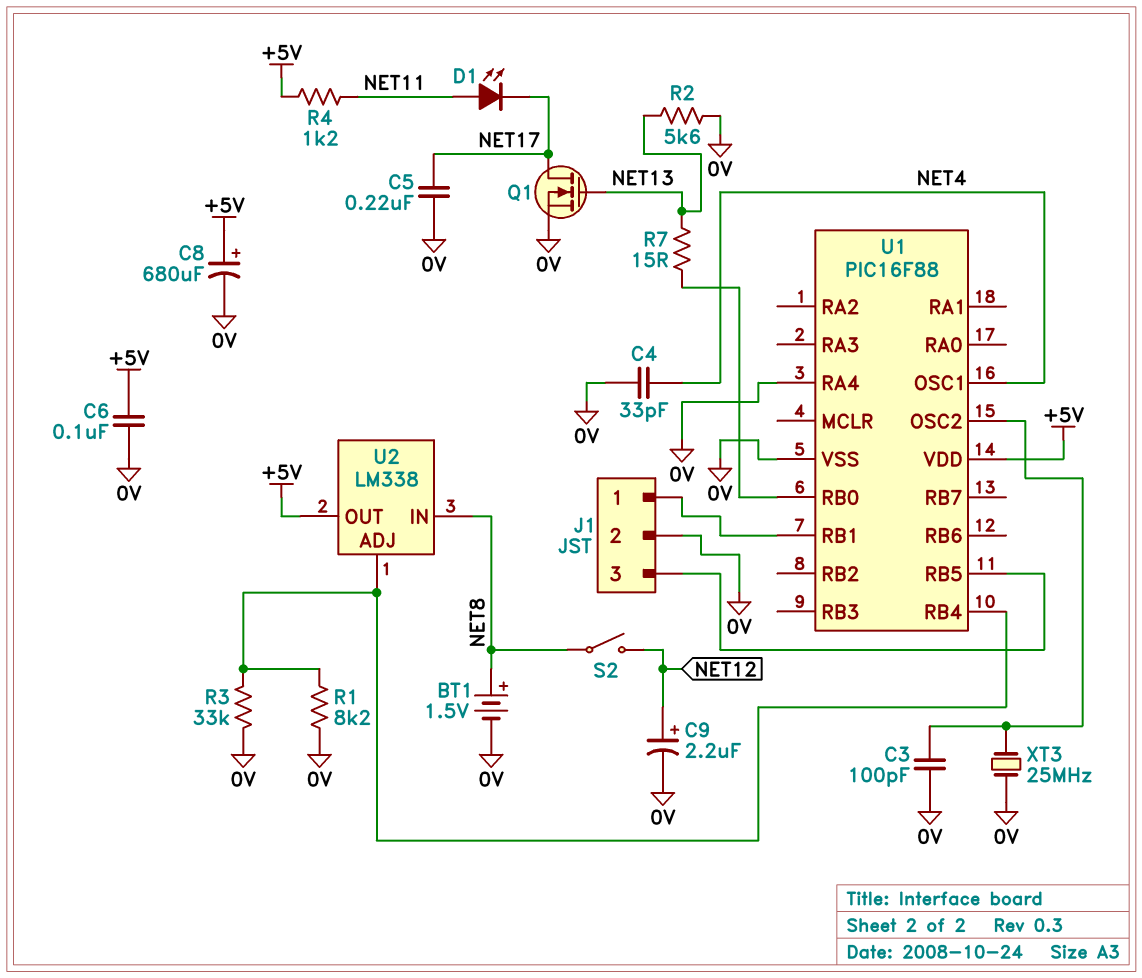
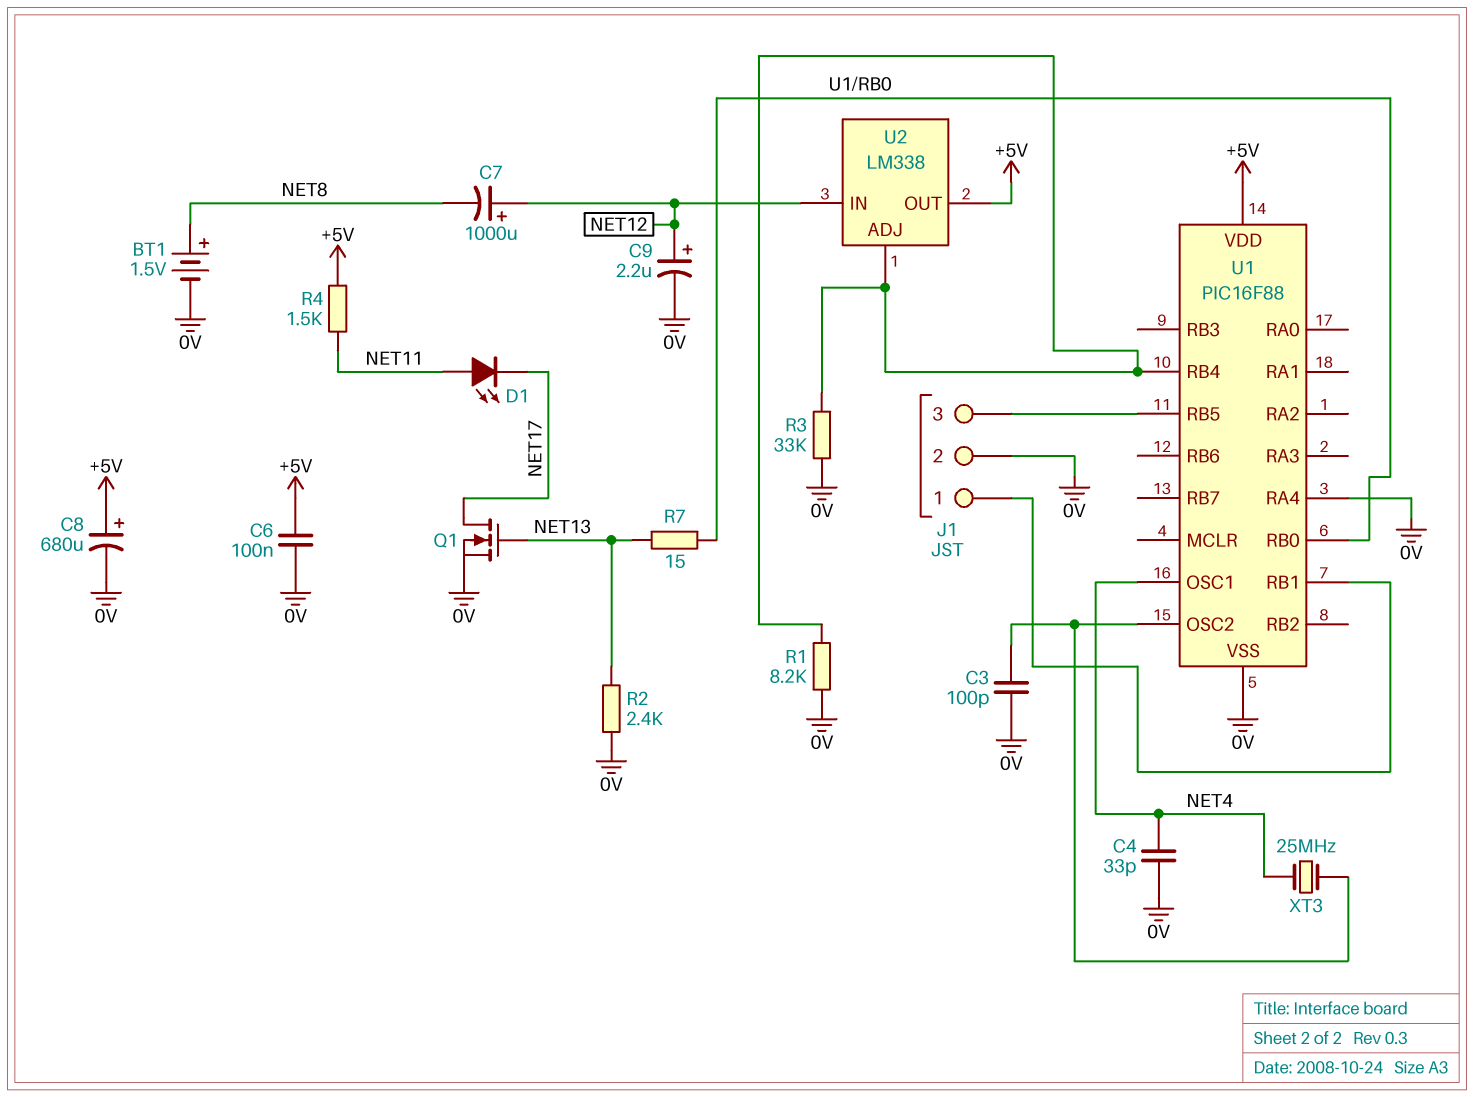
C5: 220nF (0V, NET17) -> none
C7: none -> 1000uF (plus NET12, minus NET8)
R2: 5.6k (0V, NET13) -> 2.4k (0V, NET13)
R4: 1.2k (+5V, NET11) -> 1.5k (+5V, NET11)
S2: switch (NET8, NET12) -> none
U2 pin IN: NET8 -> NET12
XT3: 25MHz (0V, U1/OSC2) -> 25MHz (NET4, U1/OSC2)

